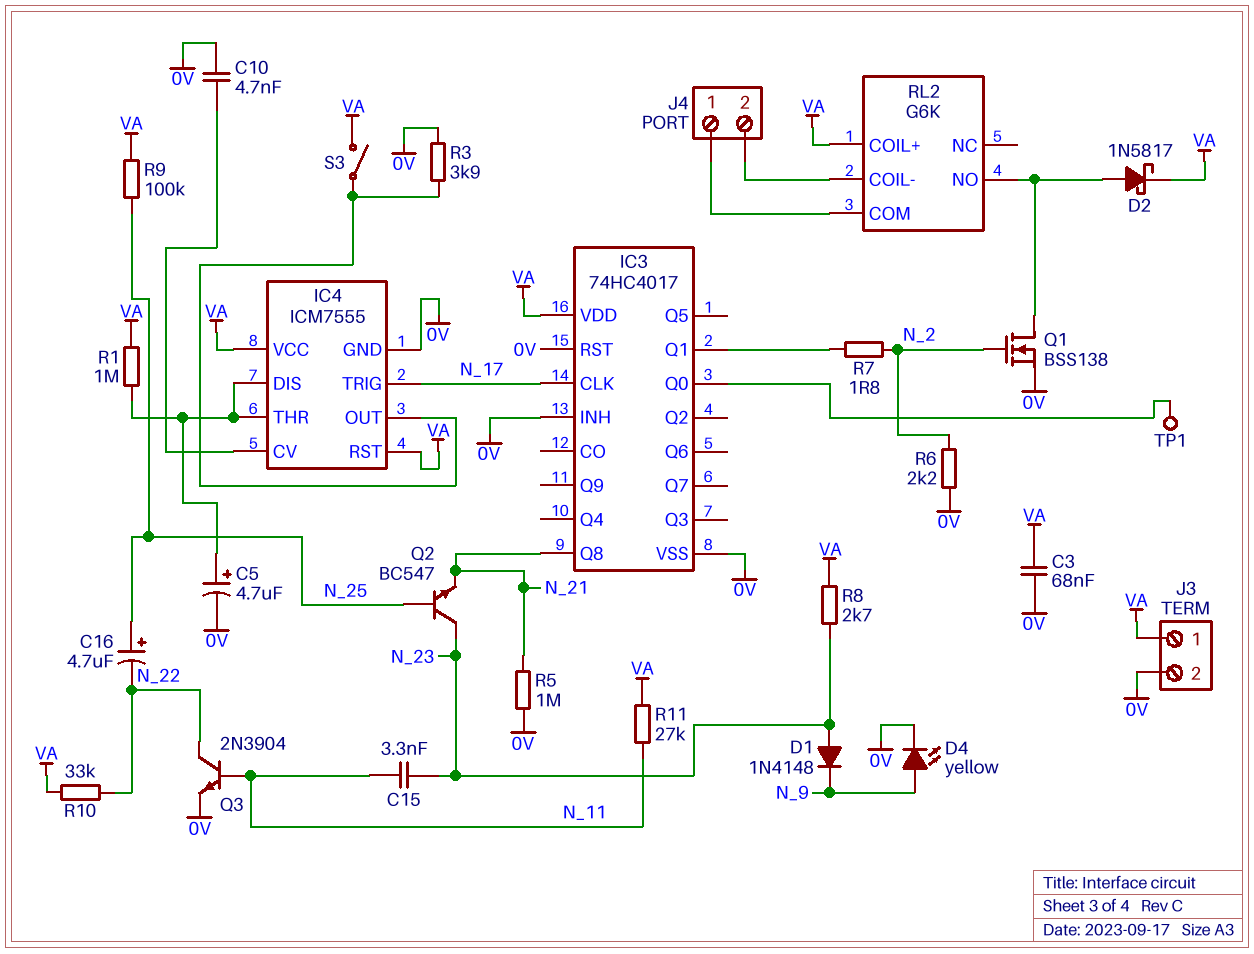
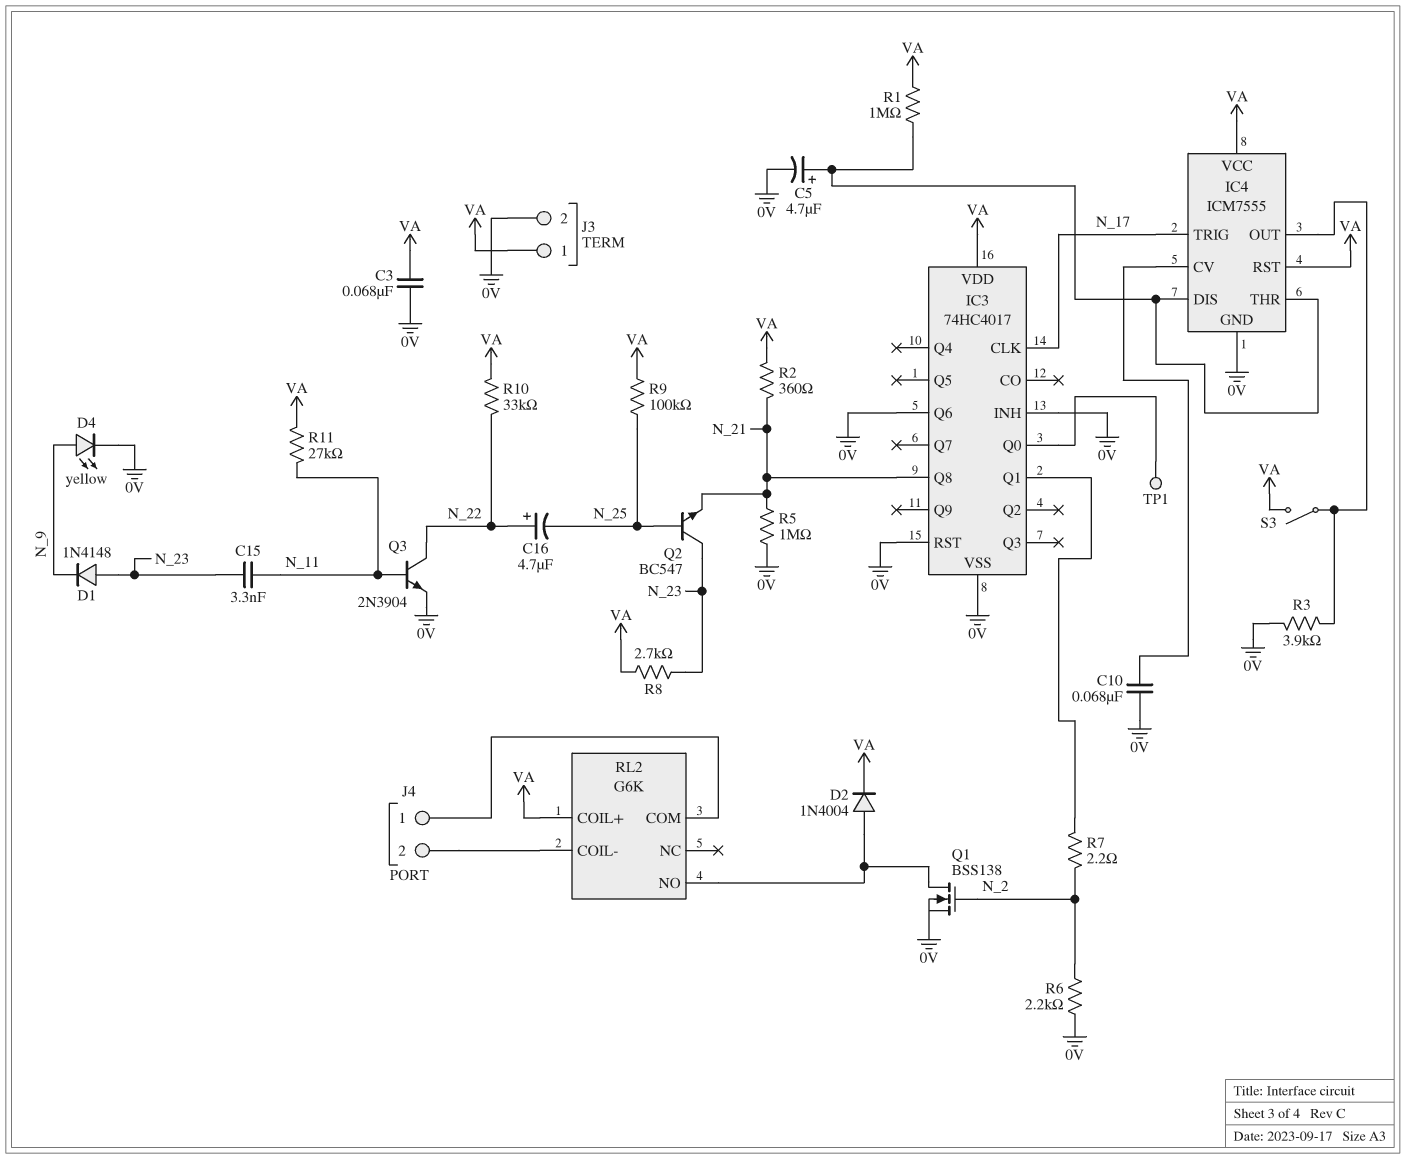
C10: 4.7nF (0V, IC4/CV) -> 68nF (0V, IC4/CV)
C16: 4.7uF (plus N_25, minus N_22) -> 4.7uF (plus N_22, minus N_25)
D2: schottky 1N5817 (A RL2/NO, K VA) -> diode 1N4004 (A RL2/NO, K VA)
IC3 pin Q6: none -> 0V
R2: none -> 360 (N_21, VA)
R7: 1.8 (IC3/Q1, N_2) -> 2.2 (IC3/Q1, N_2)

